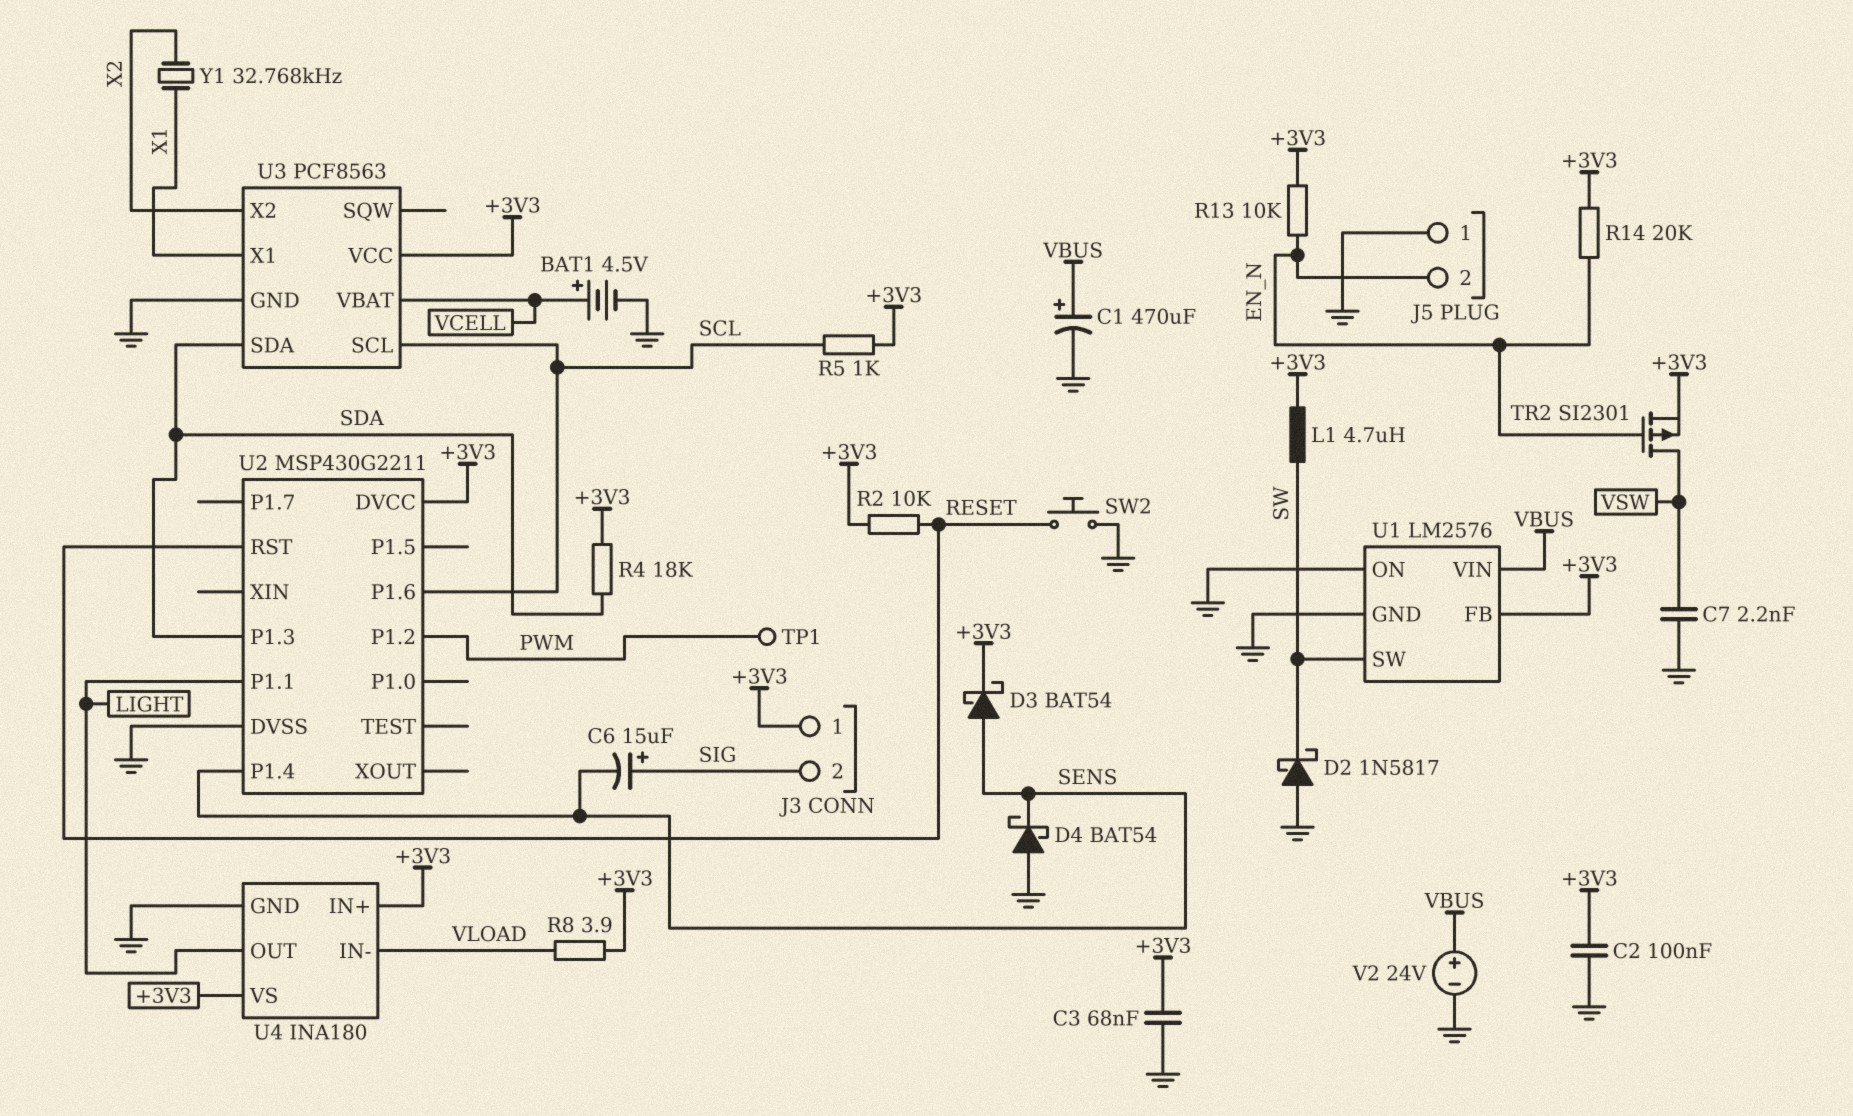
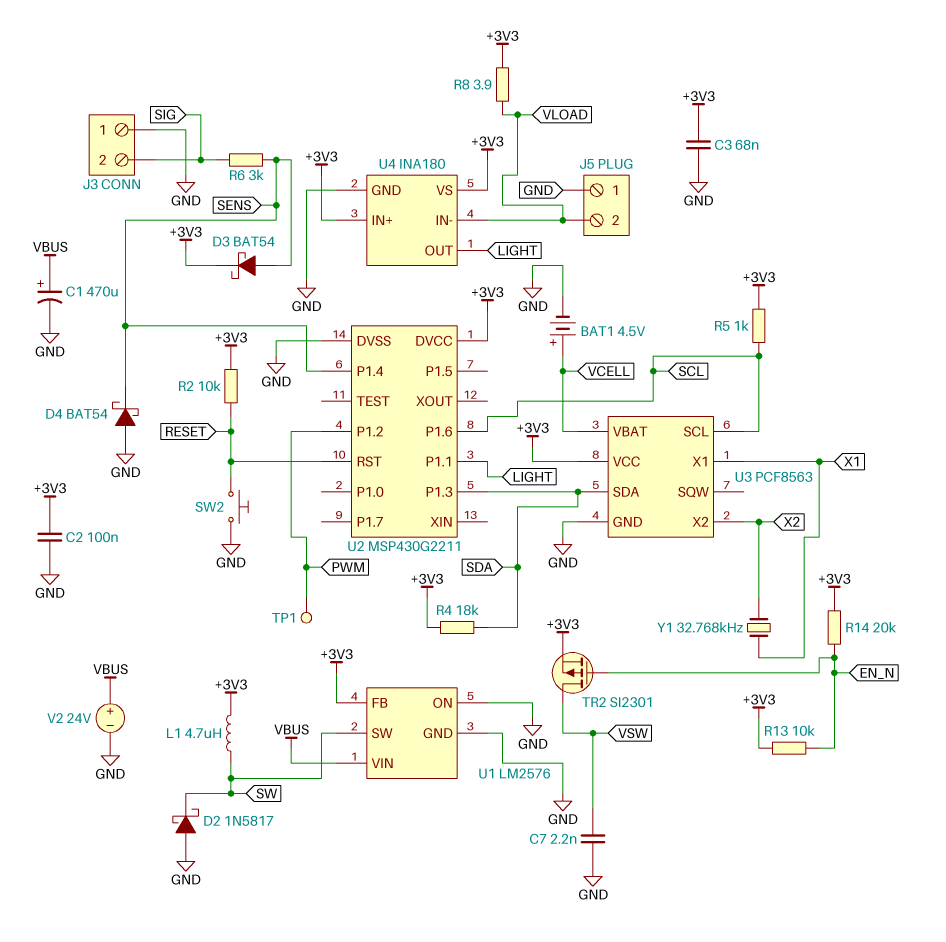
C6: 15uF (plus SIG, minus SENS) -> none
J3 pin 1: +3V3 -> GND
J5 pin 2: EN_N -> VLOAD
R6: none -> 3k (SENS, SIG)

